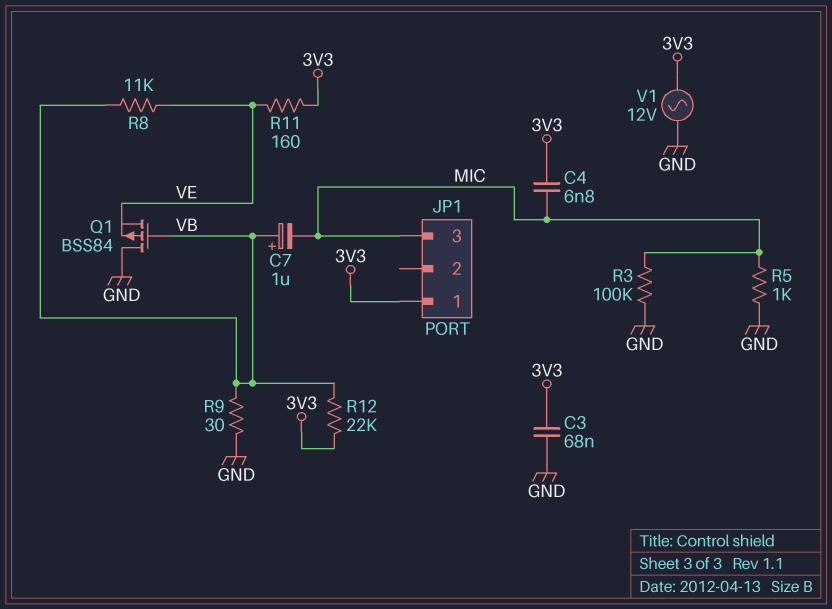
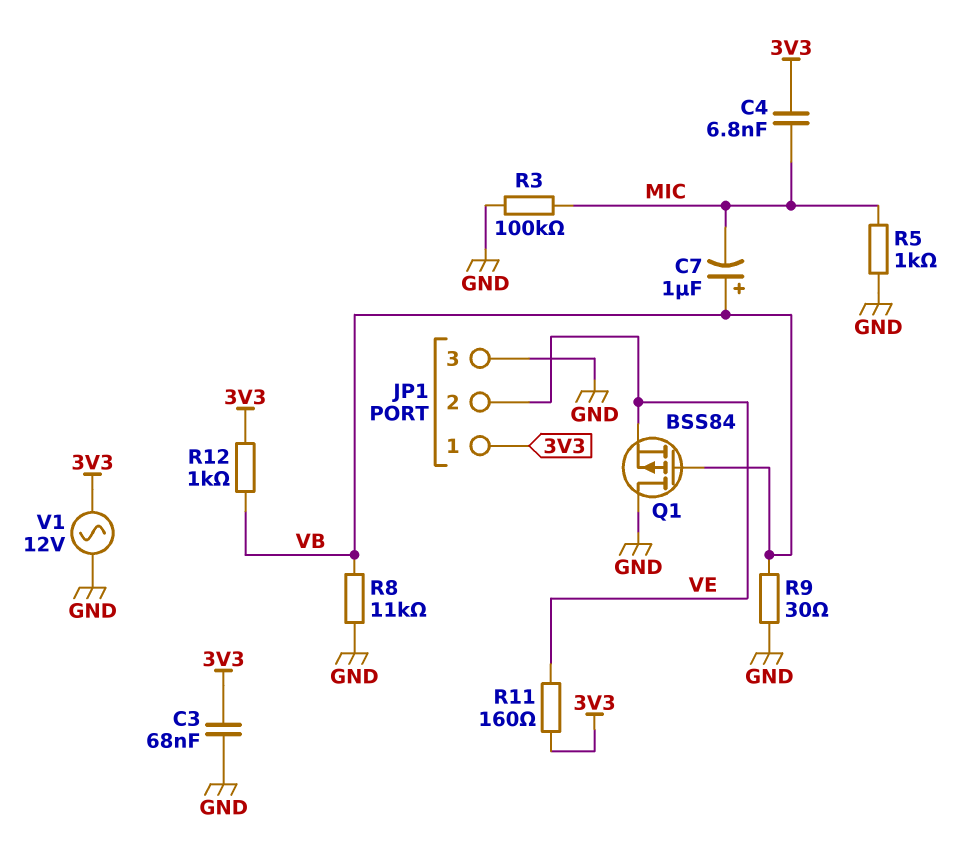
JP1 pin 2: none -> VE
JP1 pin 3: MIC -> GND
R8: 11k (VB, VE) -> 11k (GND, VB)
R12: 22k (3V3, VB) -> 1k (3V3, VB)

